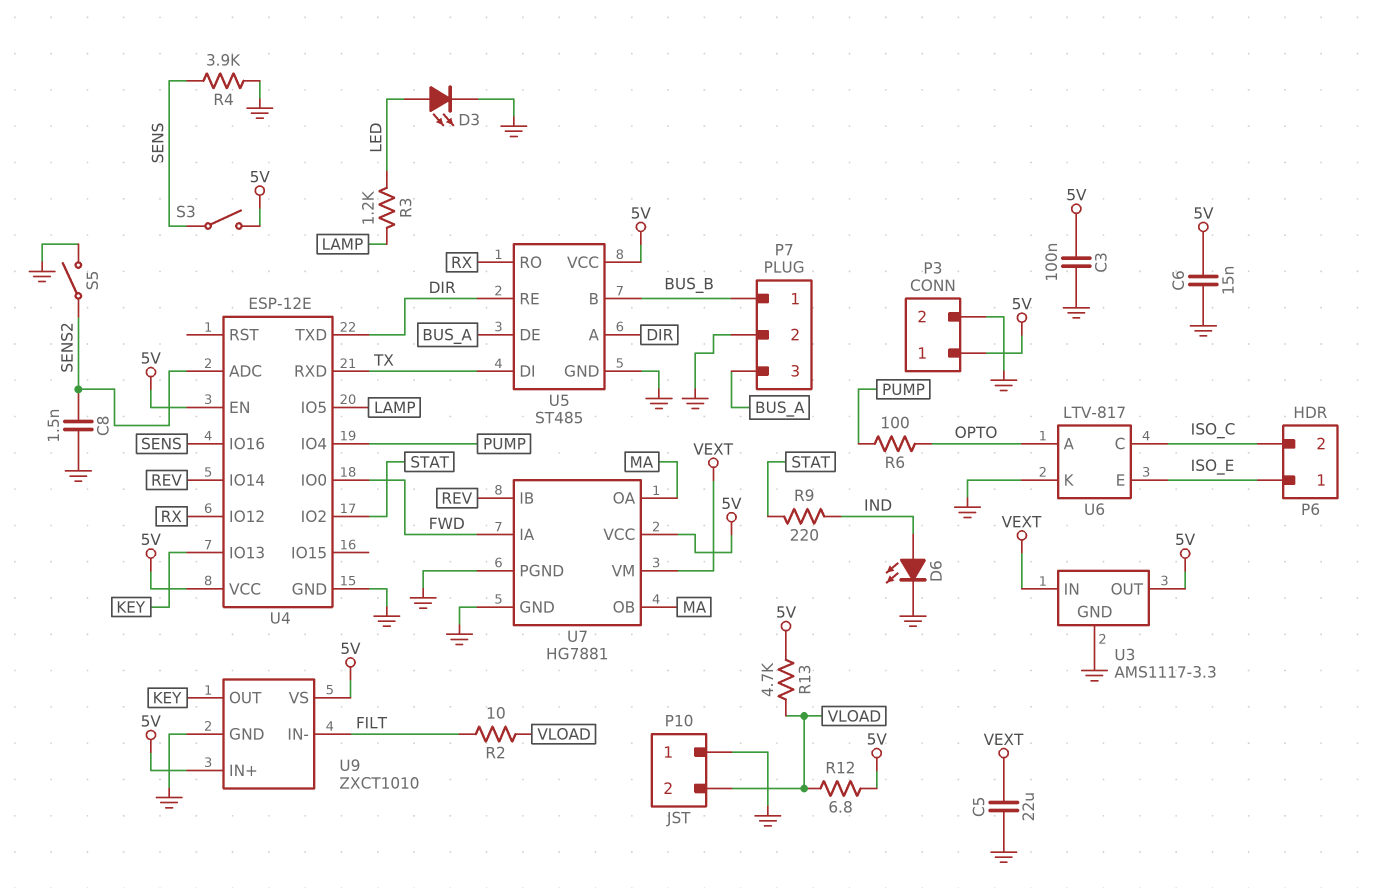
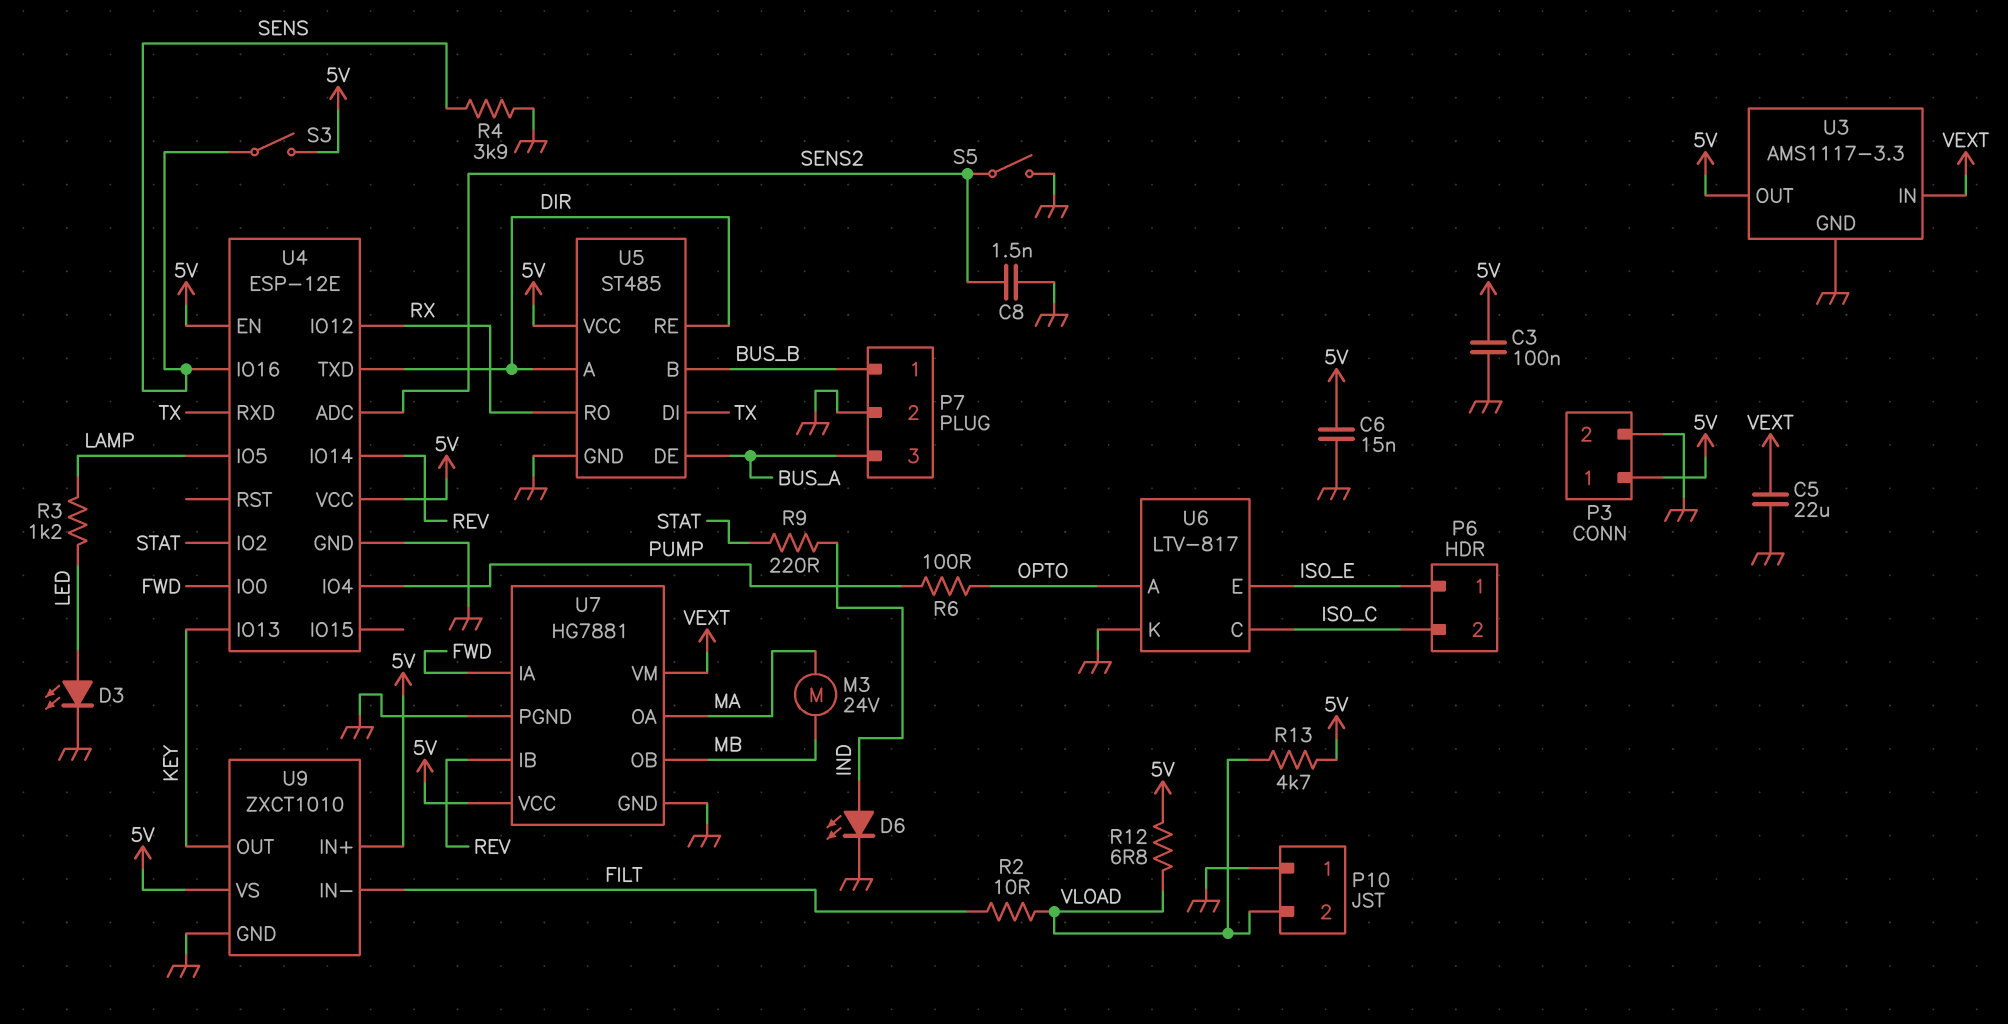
M3: none -> motor 24V (MA, MB)
U7 pin OB: MA -> MB

